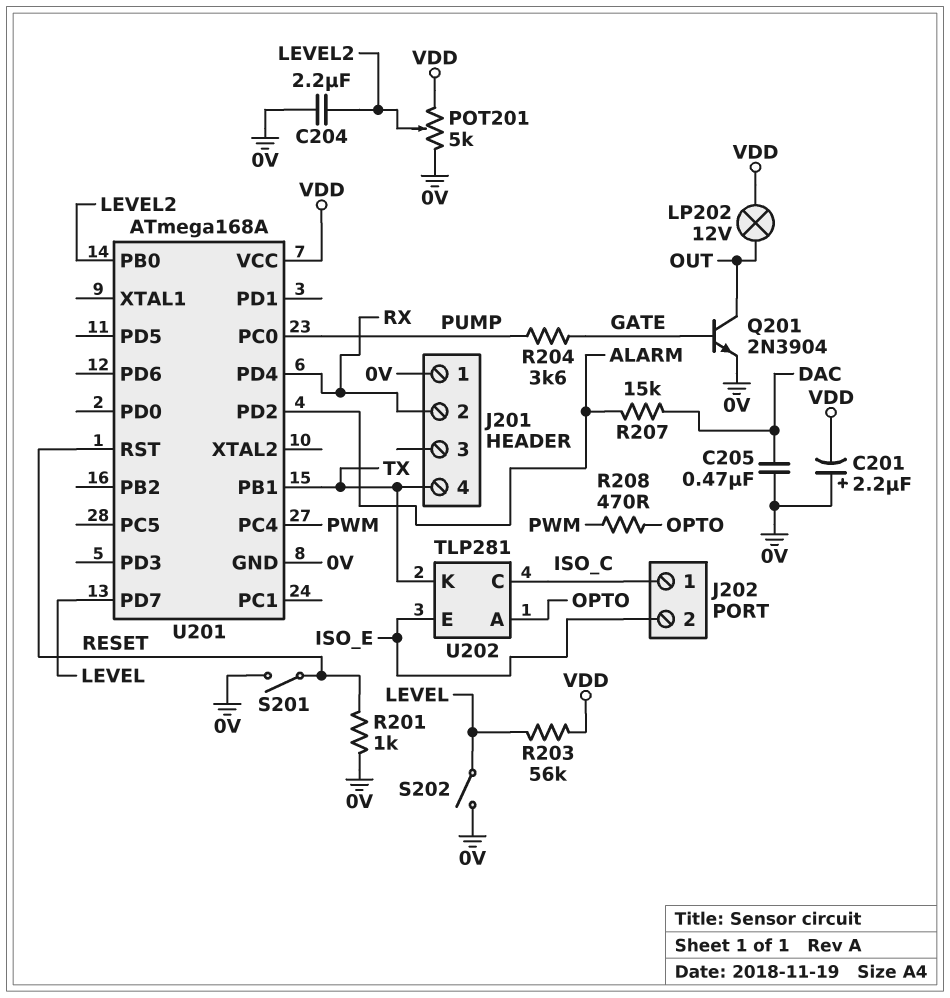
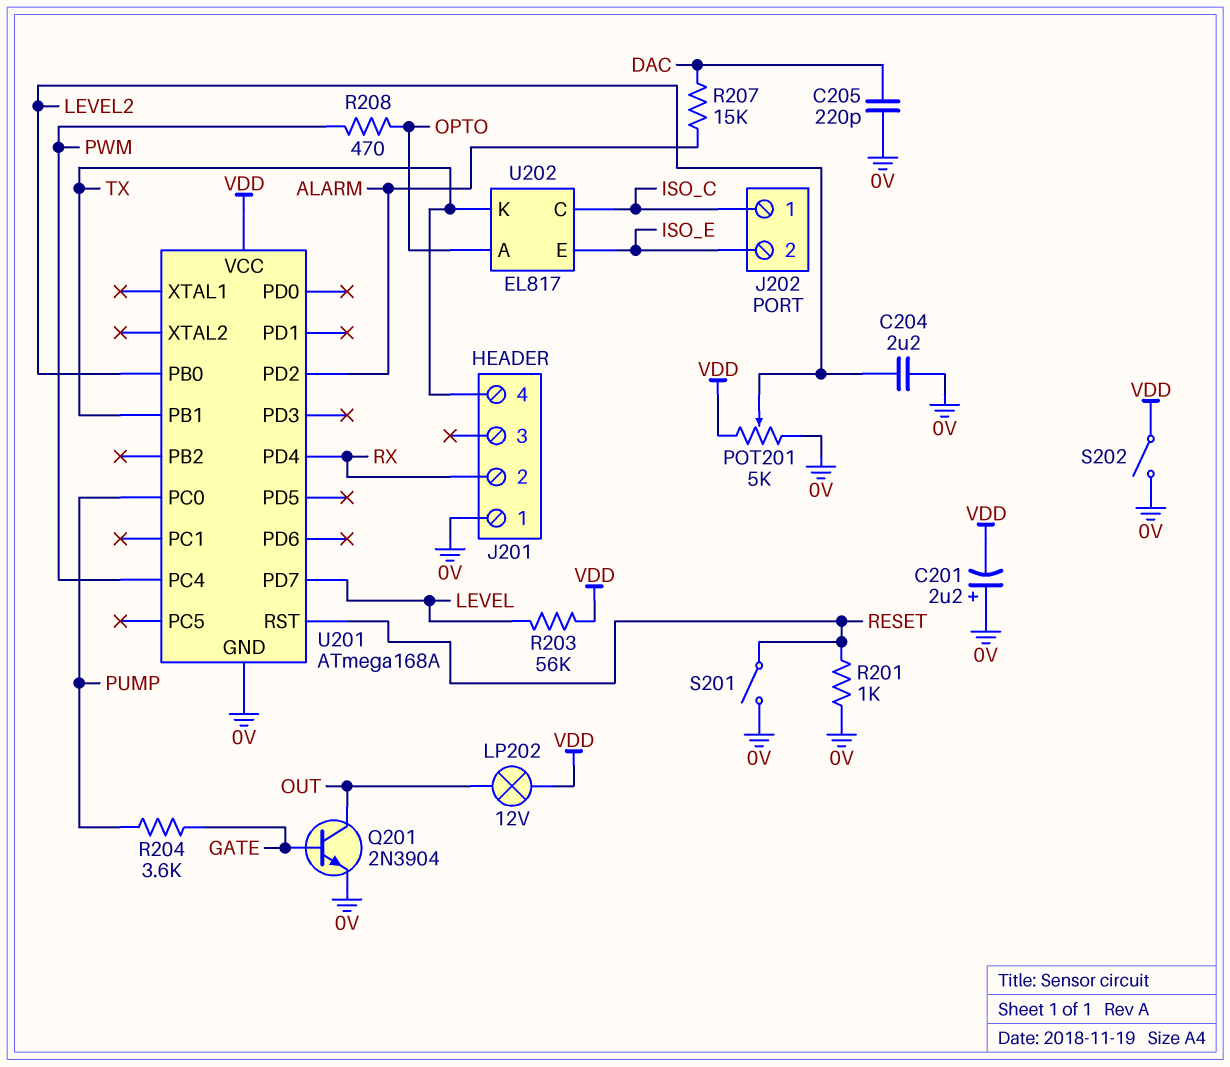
C205: 470nF (0V, DAC) -> 220pF (0V, DAC)
S202: switch (0V, LEVEL) -> switch (0V, VDD)
U202: TLP281 -> EL817

